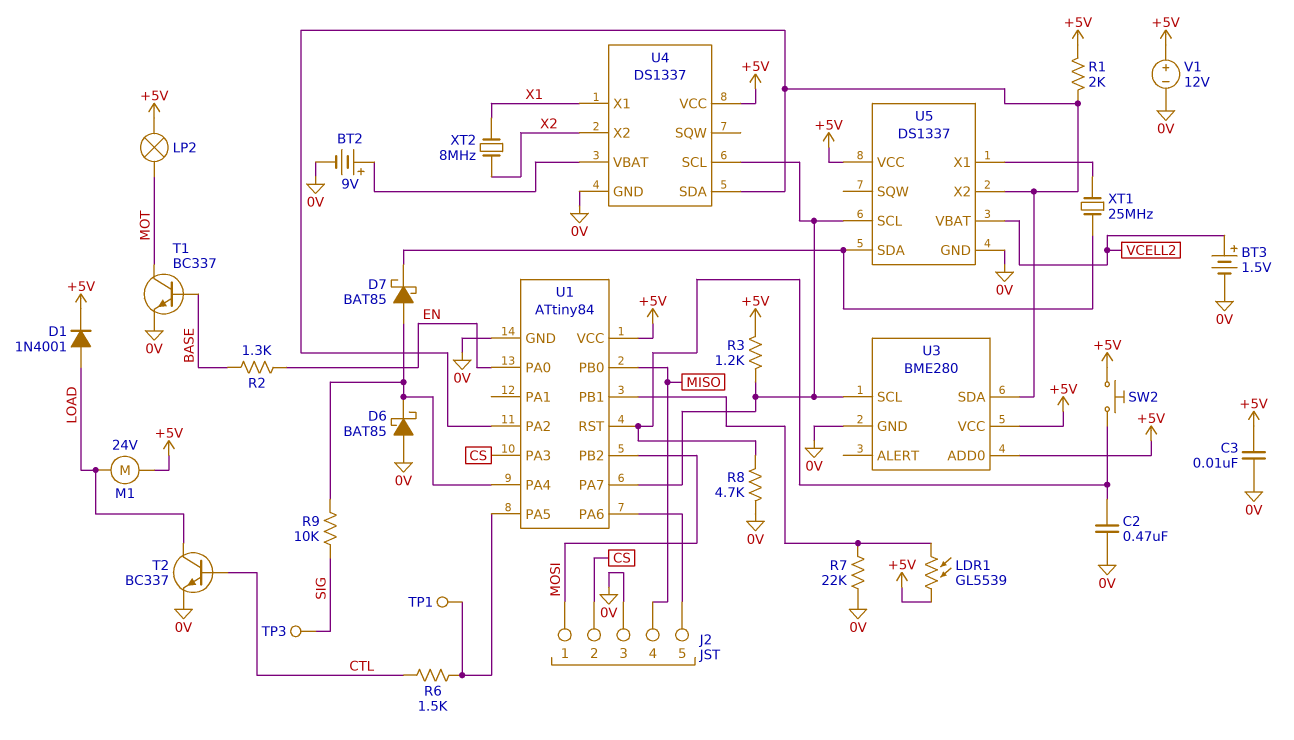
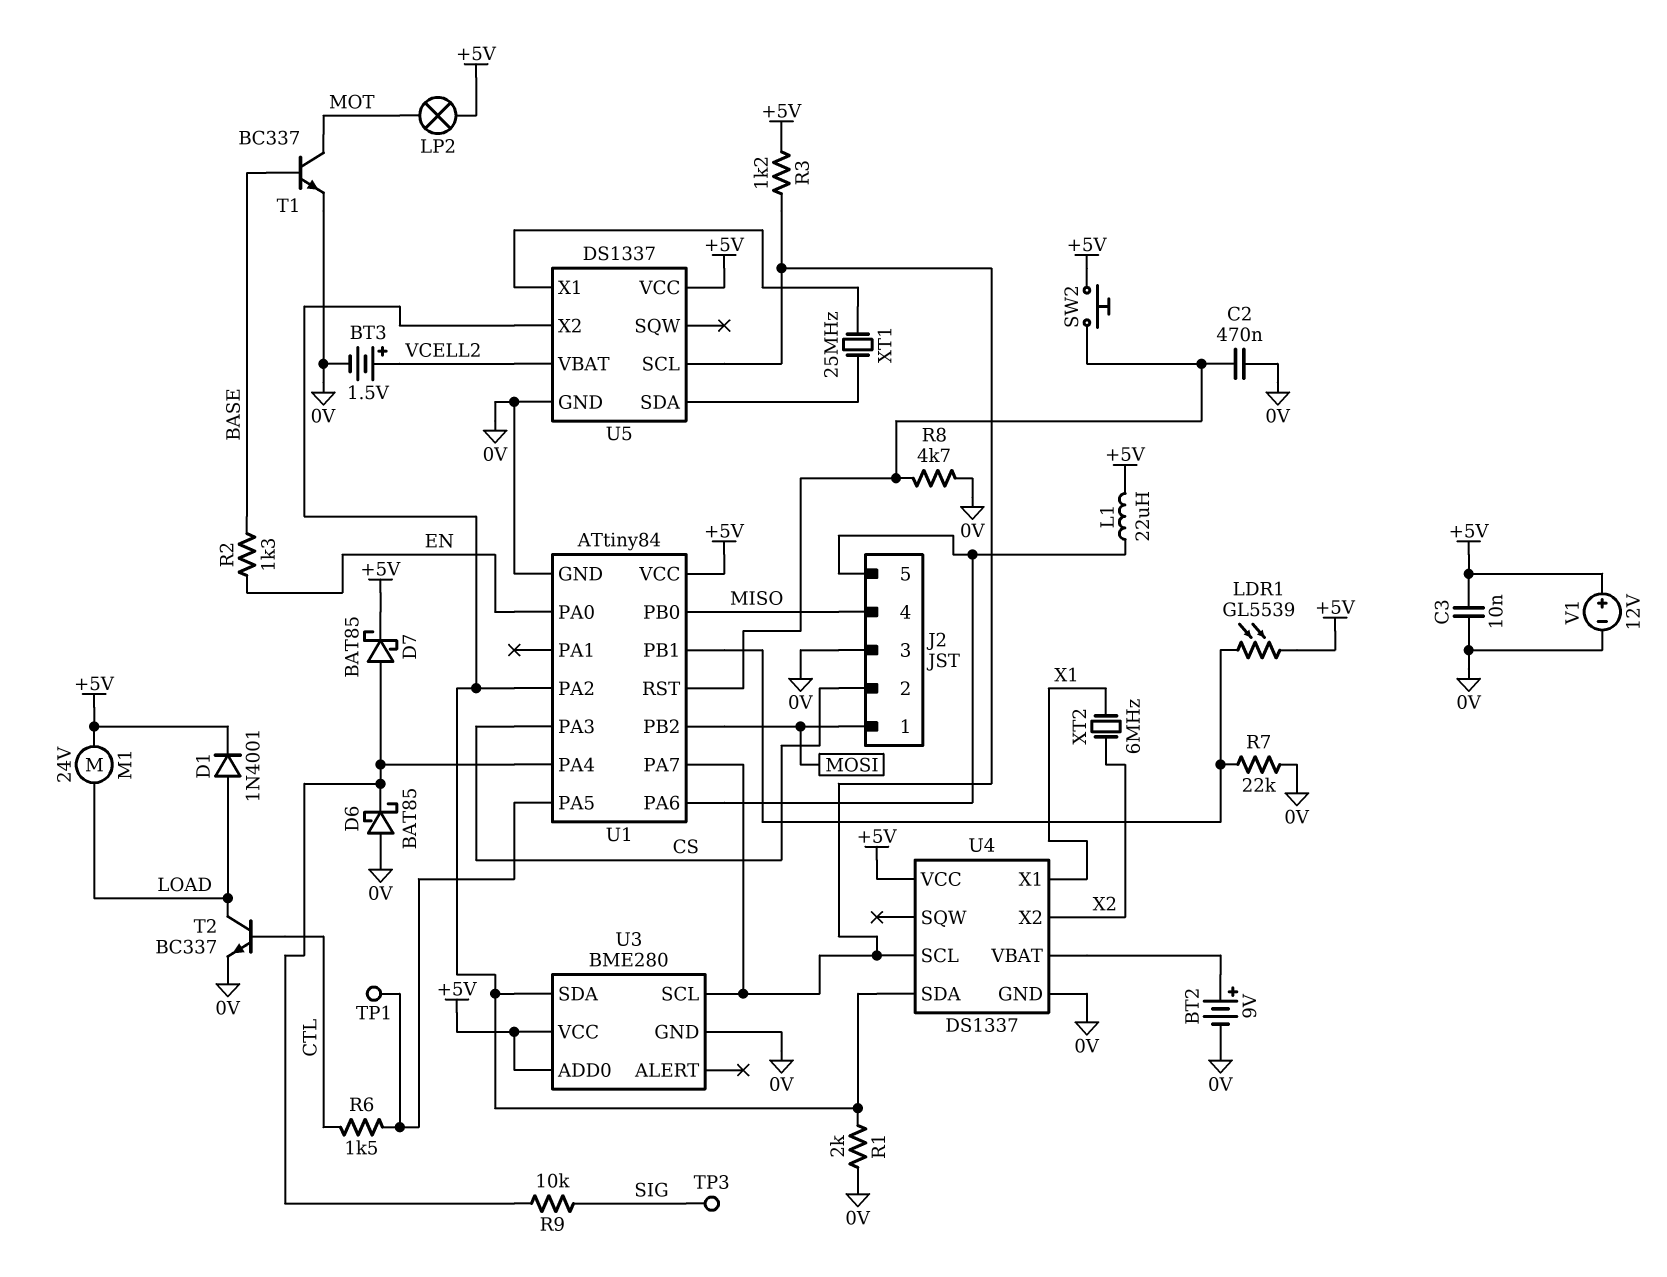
D7: schottky BAT85 (A U1/PA4, K U5/SDA) -> schottky BAT85 (A U1/PA4, K +5V)
L1: none -> 22uH (+5V, J2/5)
R1: 2k (+5V, U1/PA2) -> 2k (0V, U1/PA2)
XT2: 8MHz (X1, X2) -> 6MHz (X1, X2)

